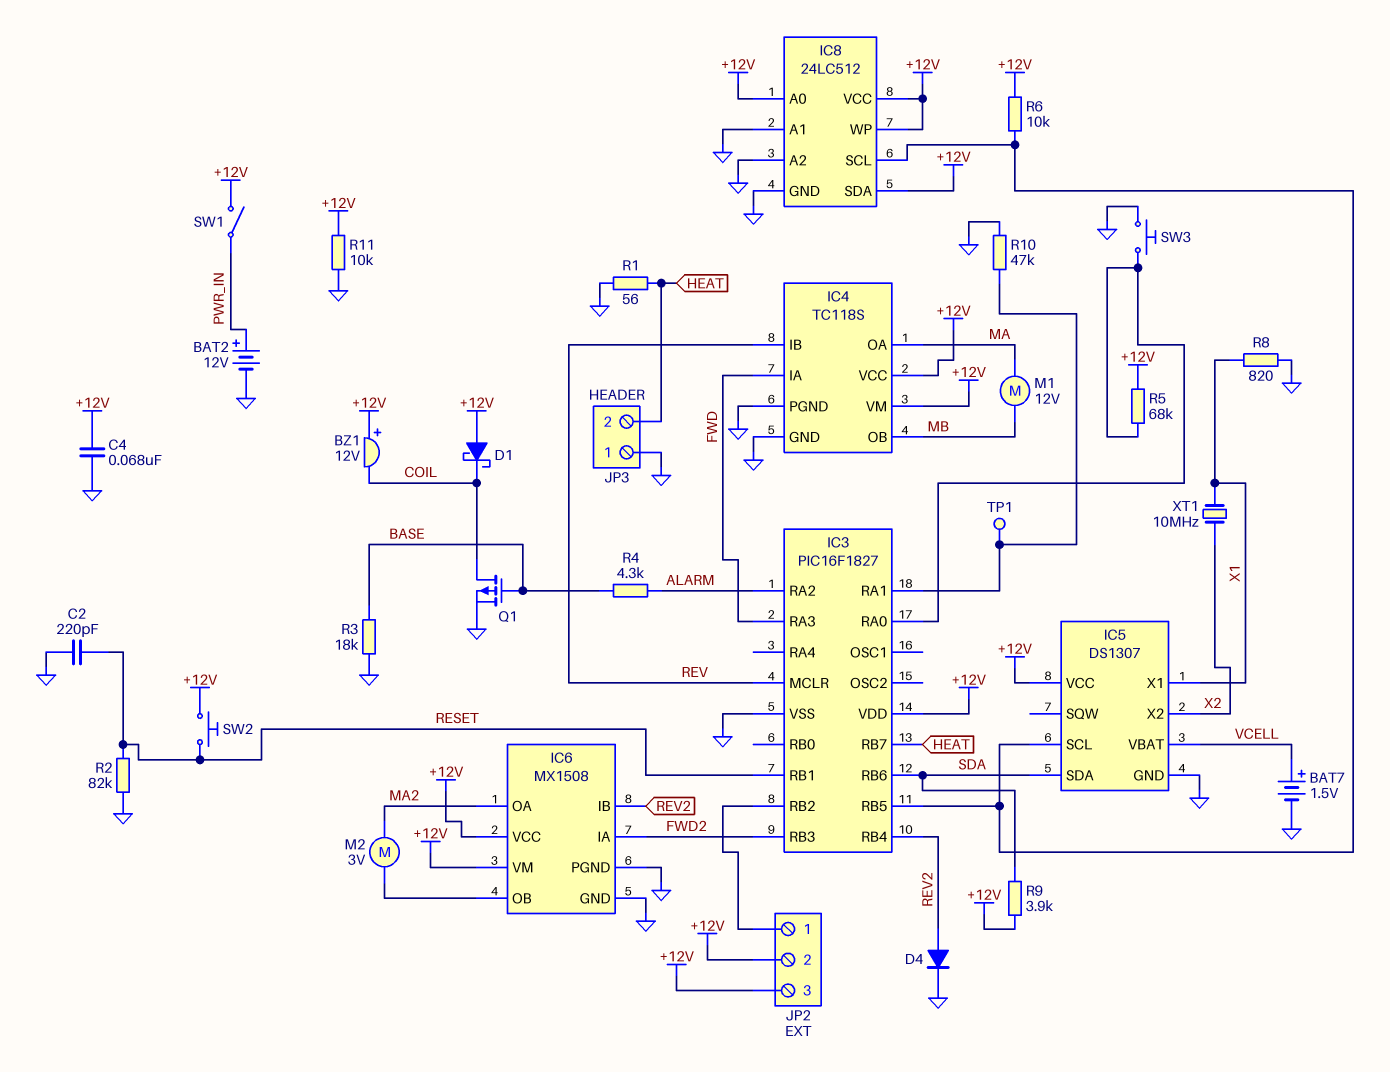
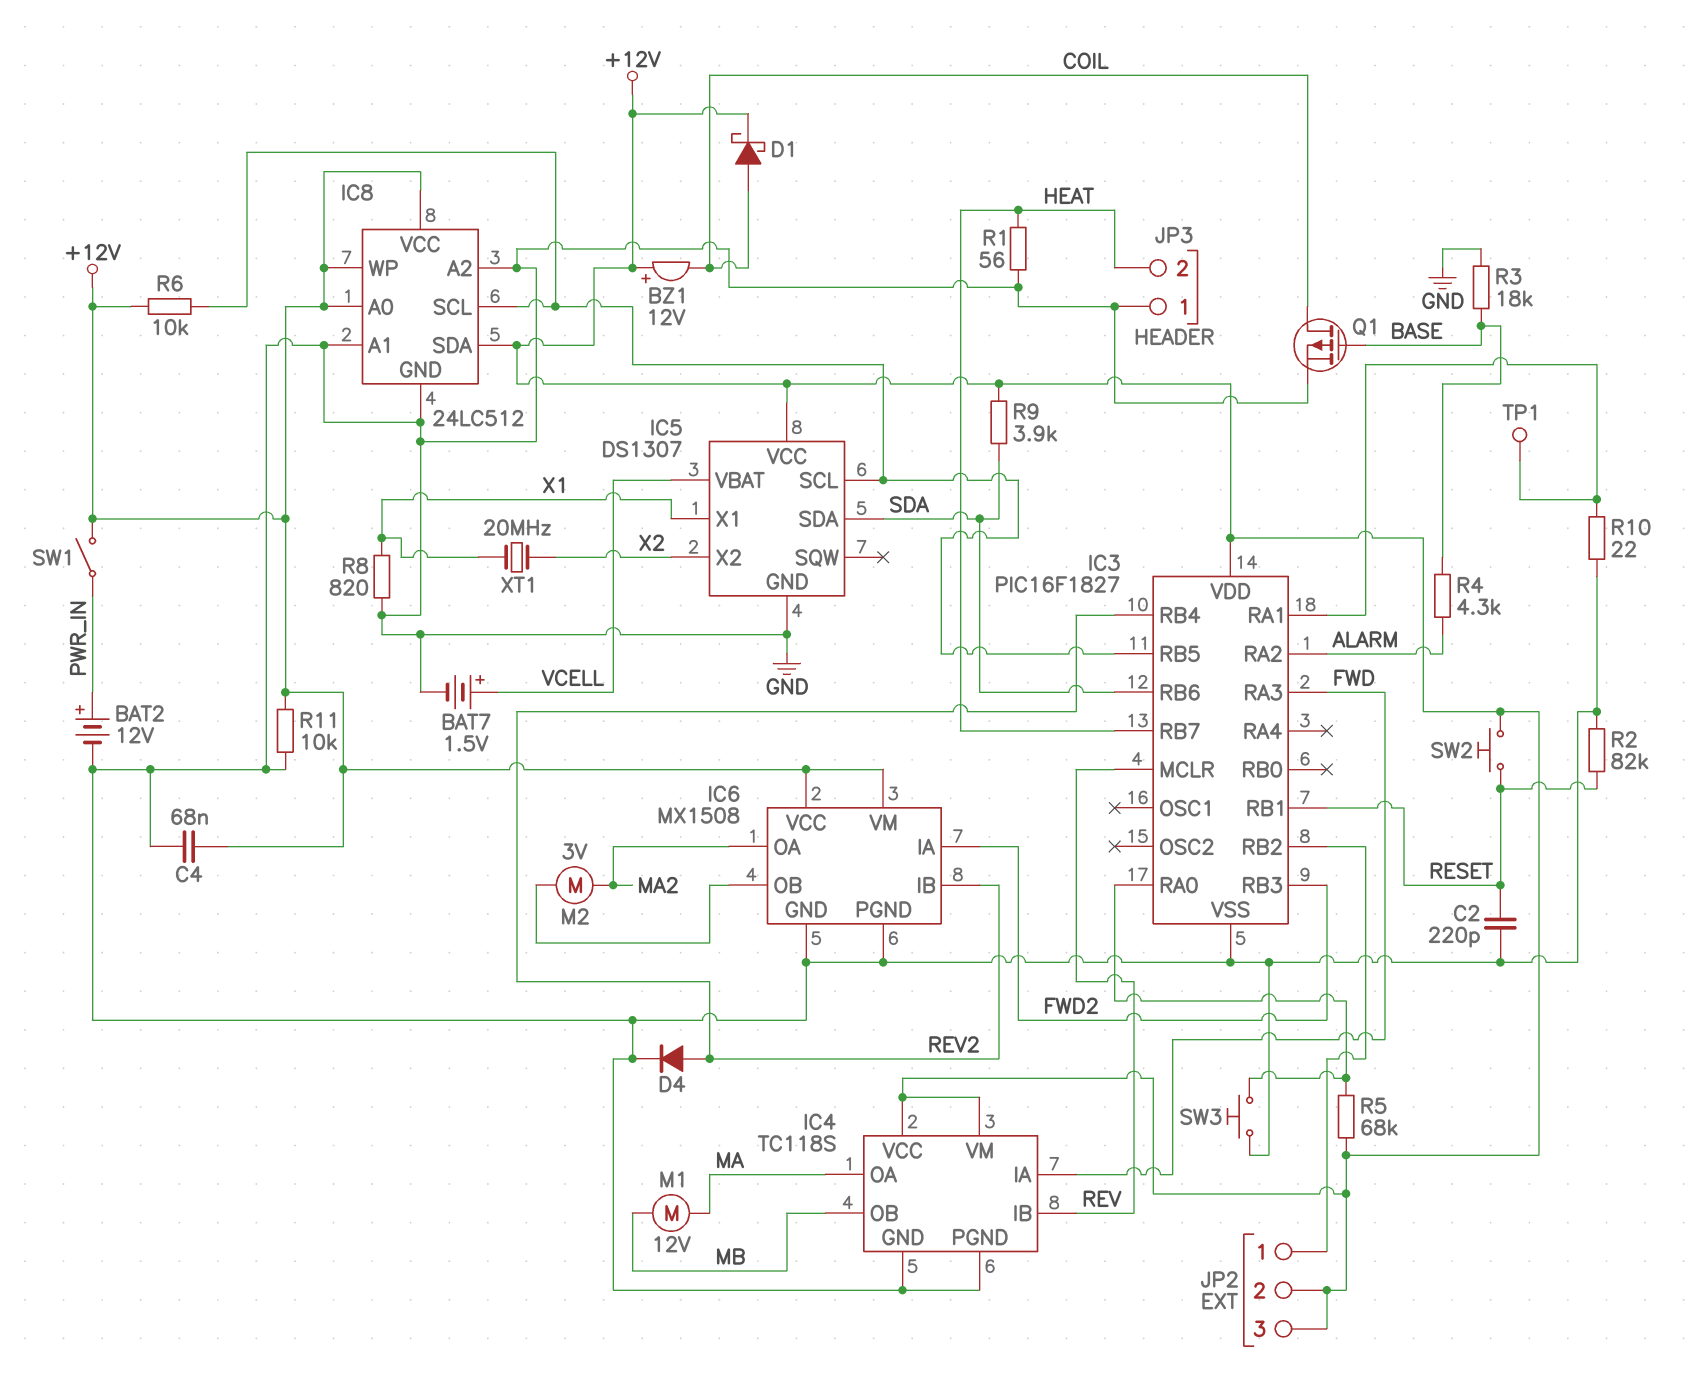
D1: schottky (A +12V, K COIL) -> schottky (A COIL, K +12V)
R10: 47k (GND, IC3/RA1) -> 22 (GND, IC3/RA1)
XT1: 10MHz (X1, X2) -> 20MHz (X1, X2)

